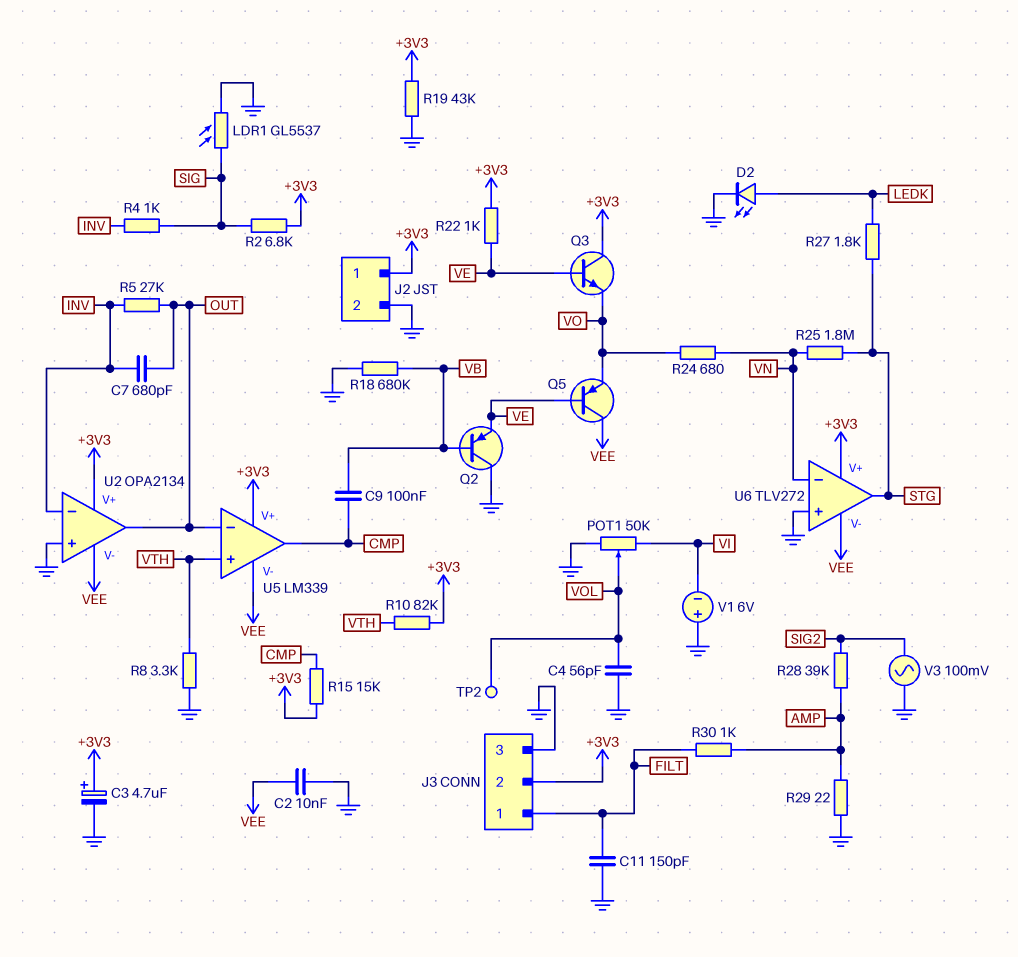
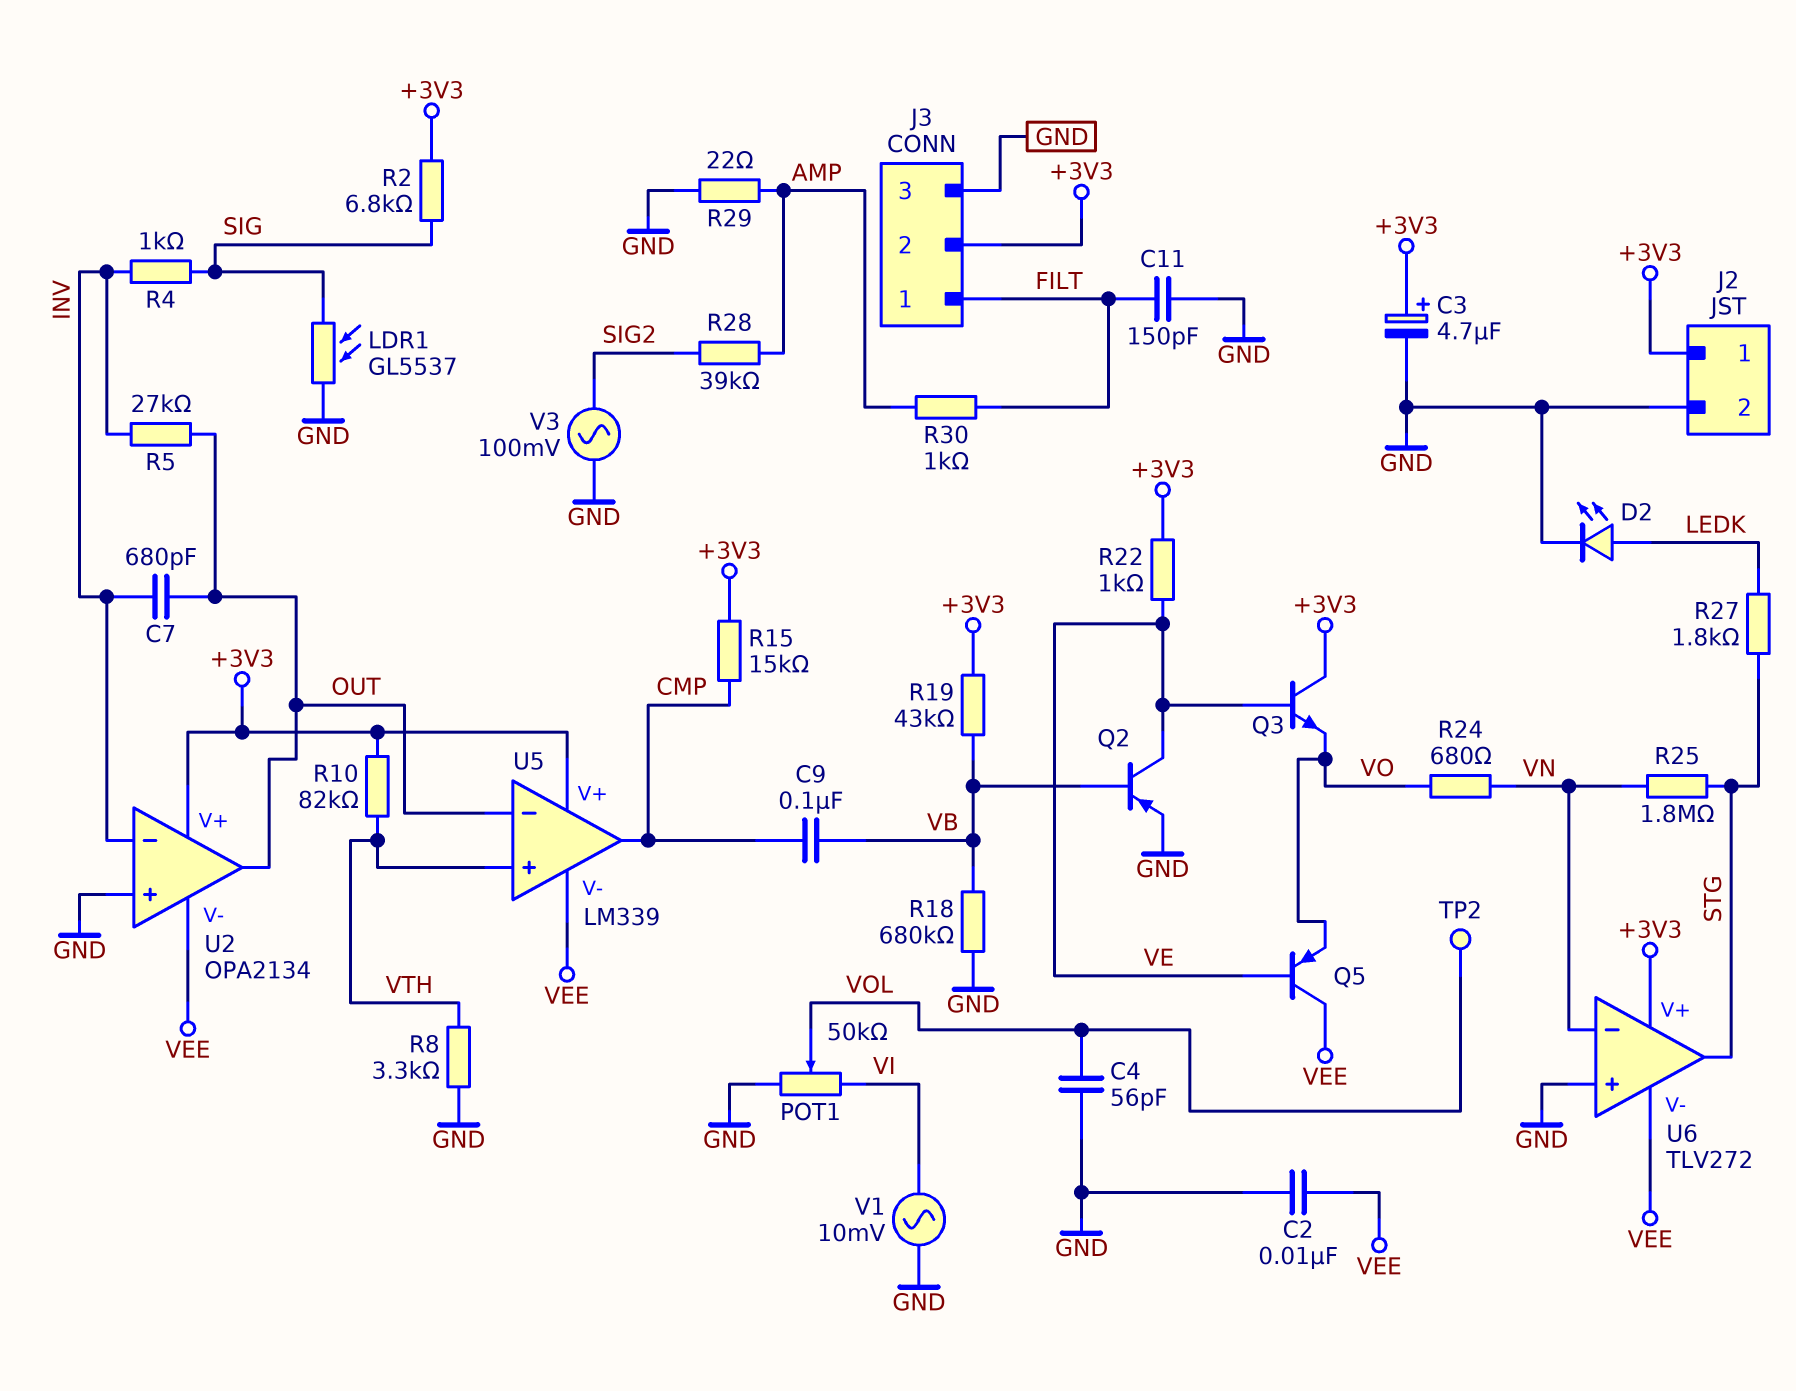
Q2: PNP (B VB, C GND, E VE) -> PNP (B VB, C VE, E GND)
R19: 43k (+3V3, GND) -> 43k (+3V3, VB)
V1: 6V (plus GND, minus VI) -> AC 10mV (GND, VI)

